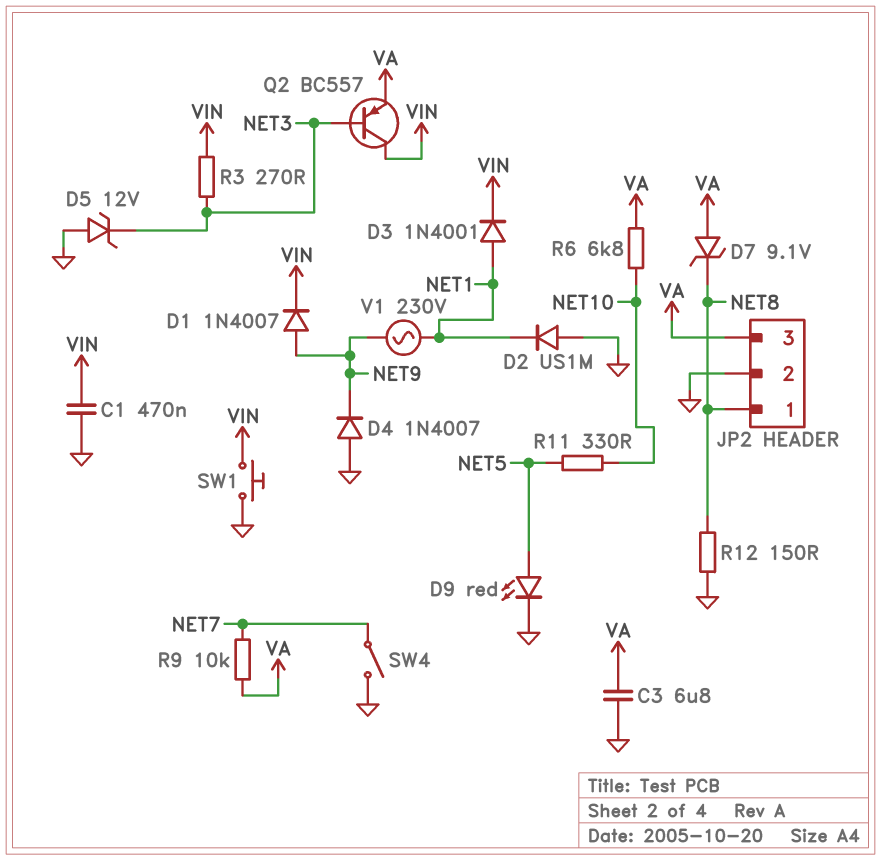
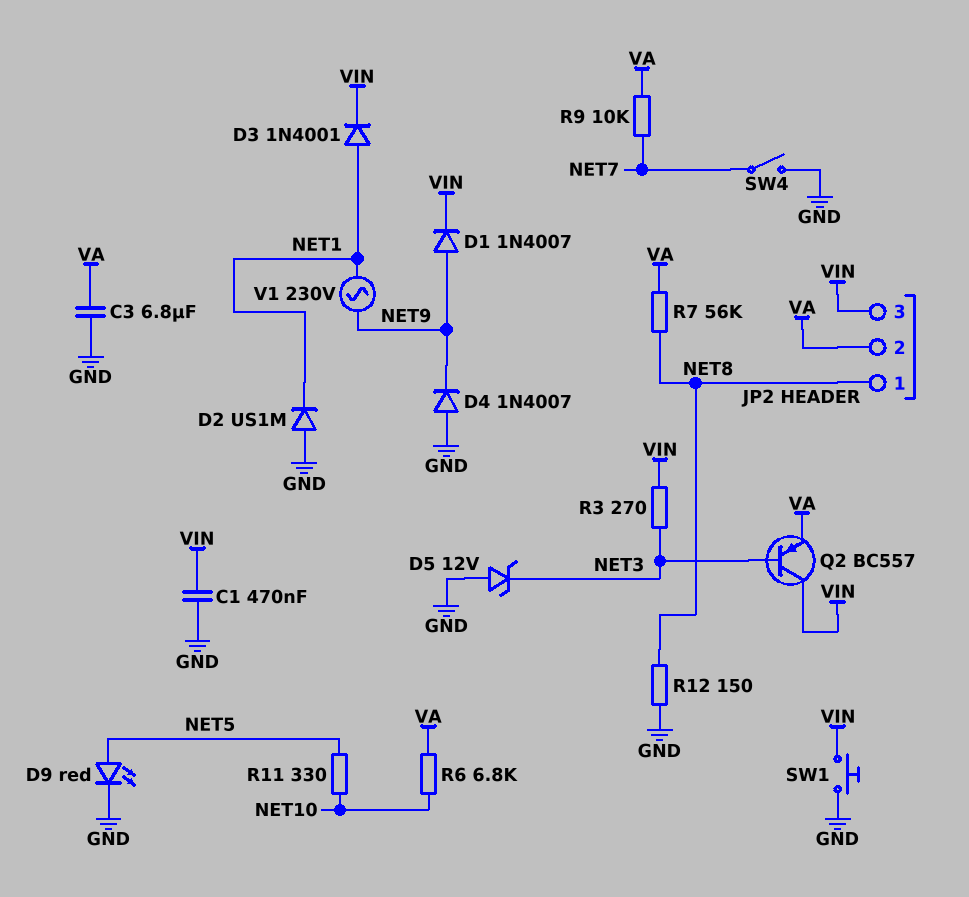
D7: zener 9.1V (A VA, K NET8) -> none
JP2 pin 2: GND -> VA
JP2 pin 3: VA -> VIN
R7: none -> 56k (NET8, VA)

